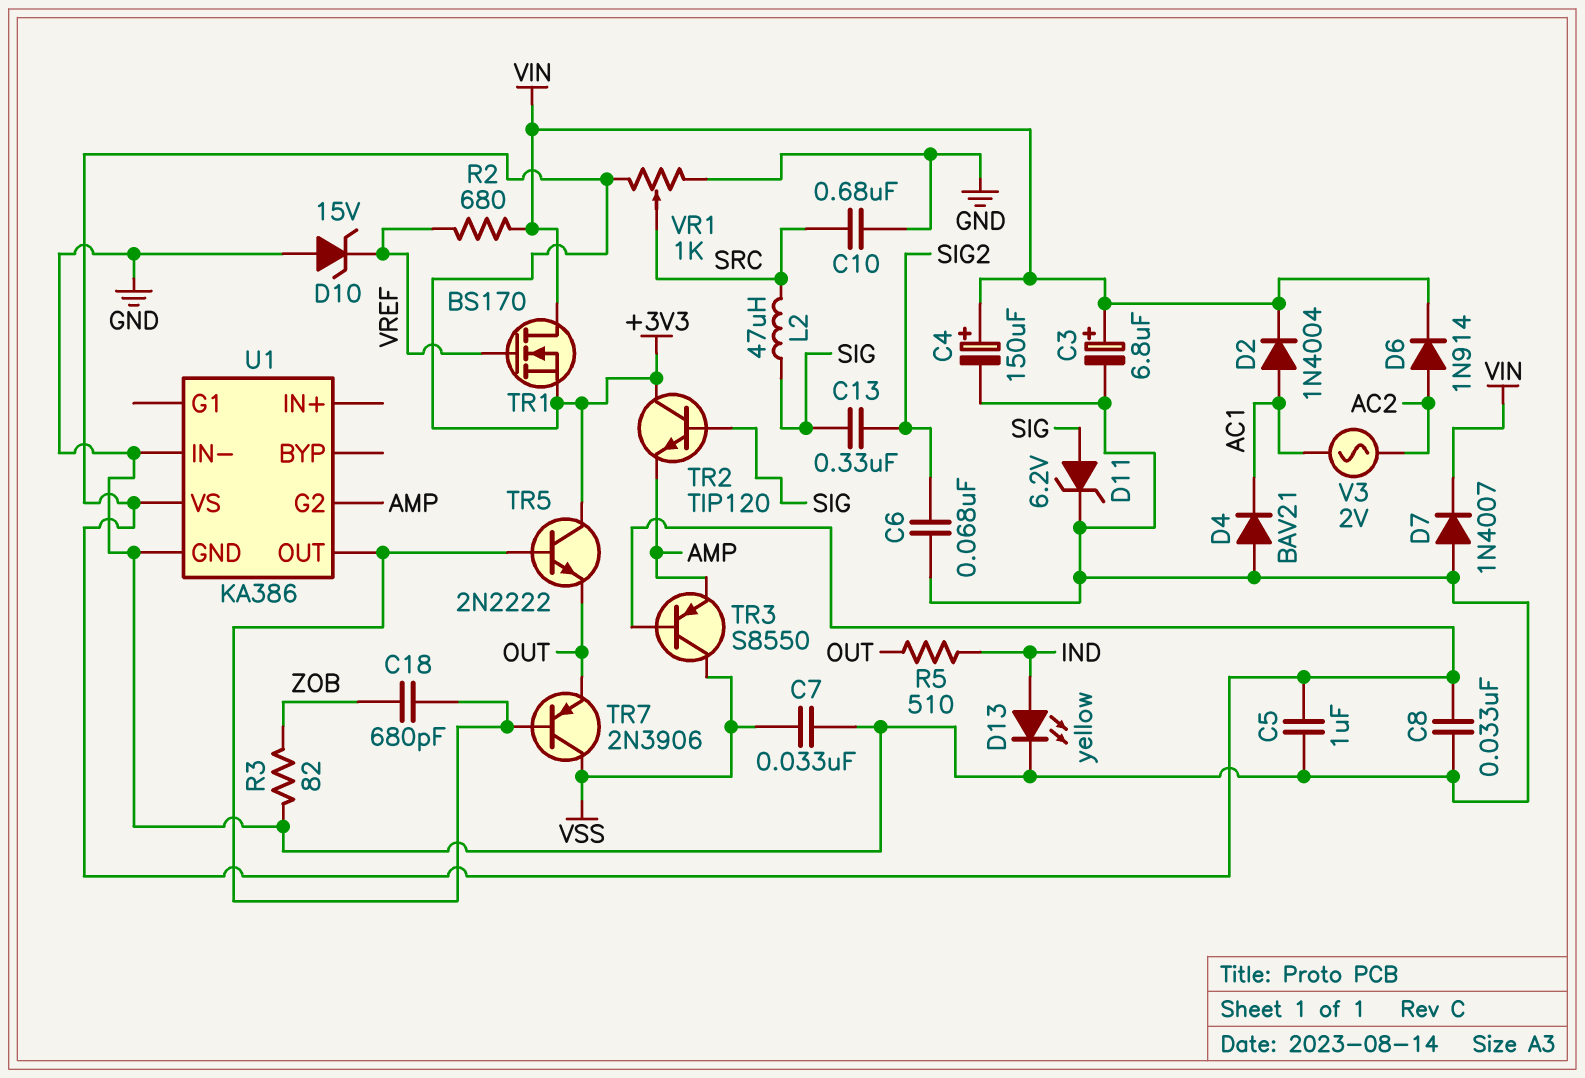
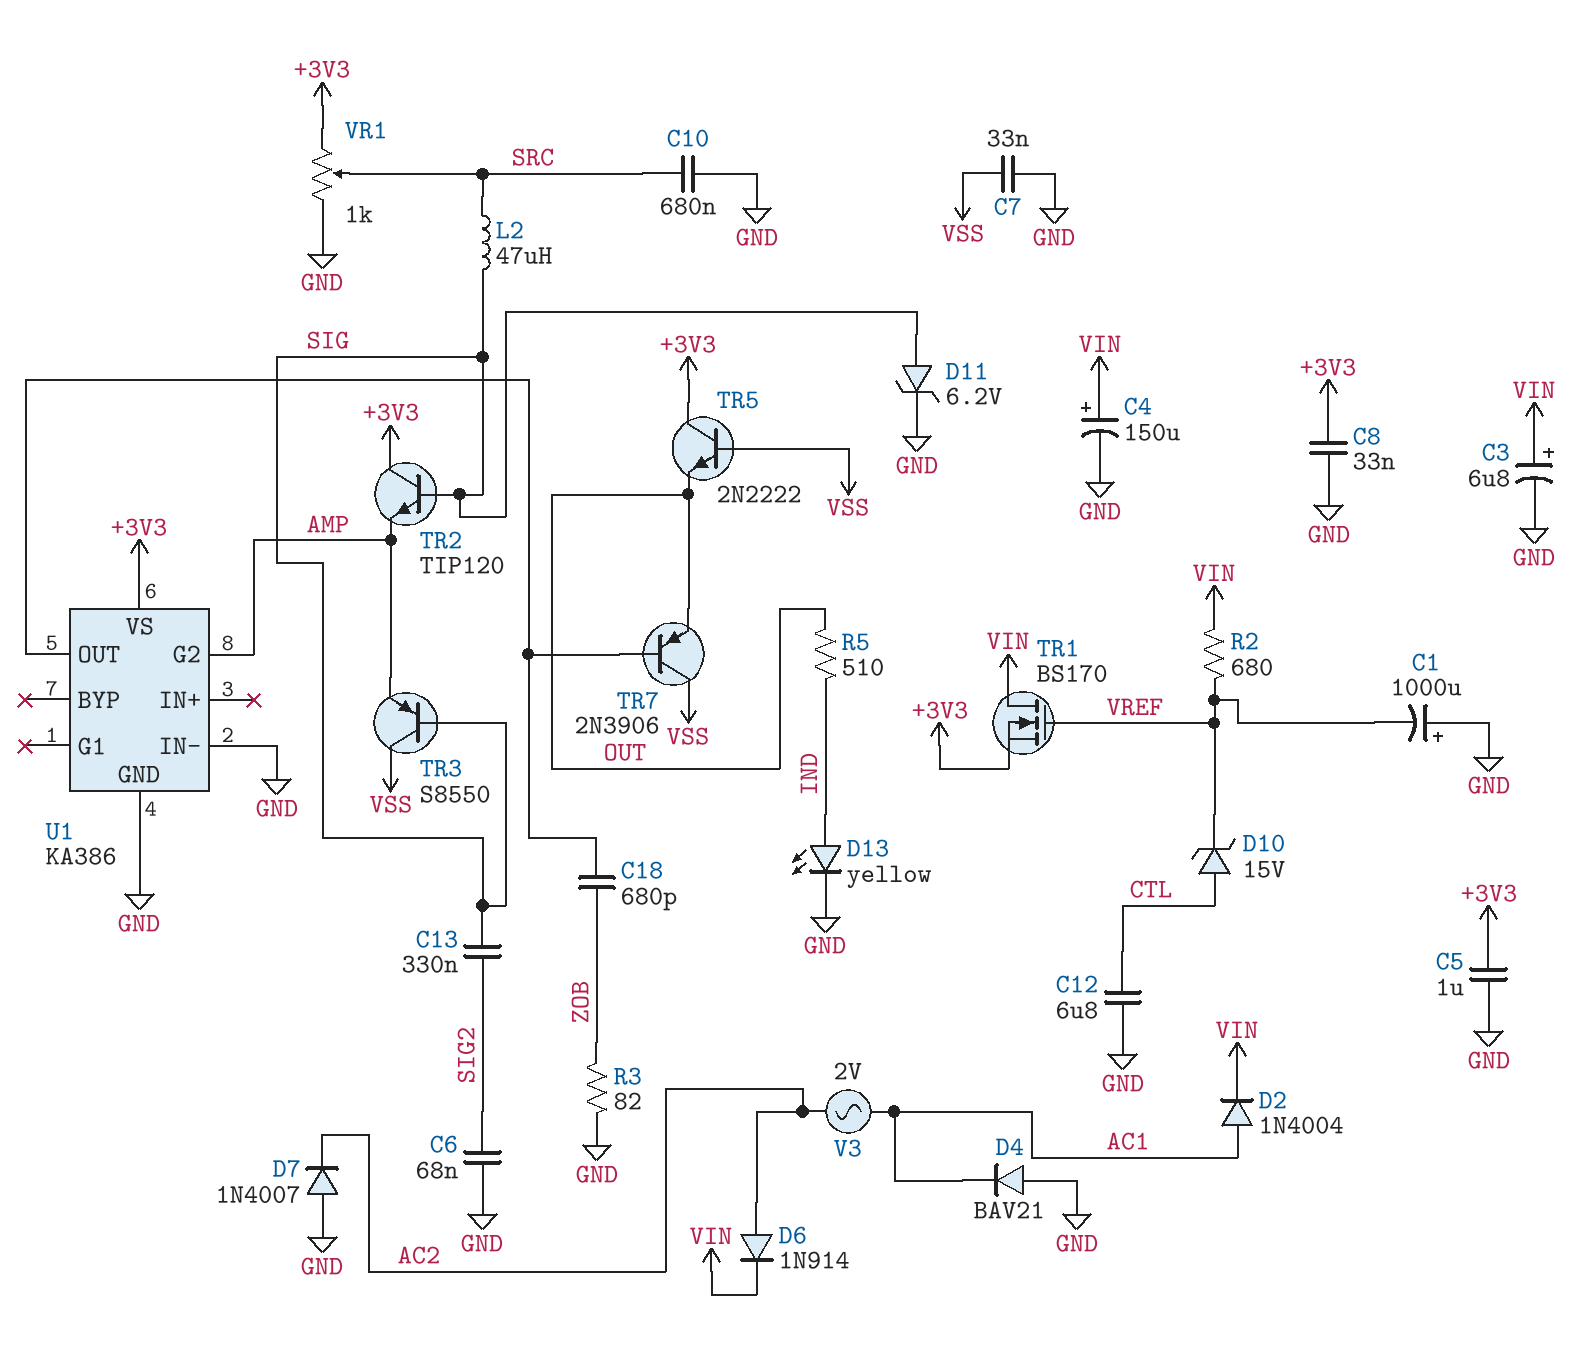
C1: none -> 1000uF (plus GND, minus VREF)
C12: none -> 6.8uF (CTL, GND)
D7: diode 1N4007 (A GND, K VIN) -> diode 1N4007 (A GND, K AC2)
D10: zener 15V (A GND, K VREF) -> zener 15V (A CTL, K VREF)
TR3: PNP S8550 (B +3V3, C VSS, E AMP) -> PNP S8550 (B SIG, C VSS, E AMP)
TR5: NPN 2N2222 (B U1/OUT, C +3V3, E OUT) -> NPN 2N2222 (B VSS, C +3V3, E OUT)

